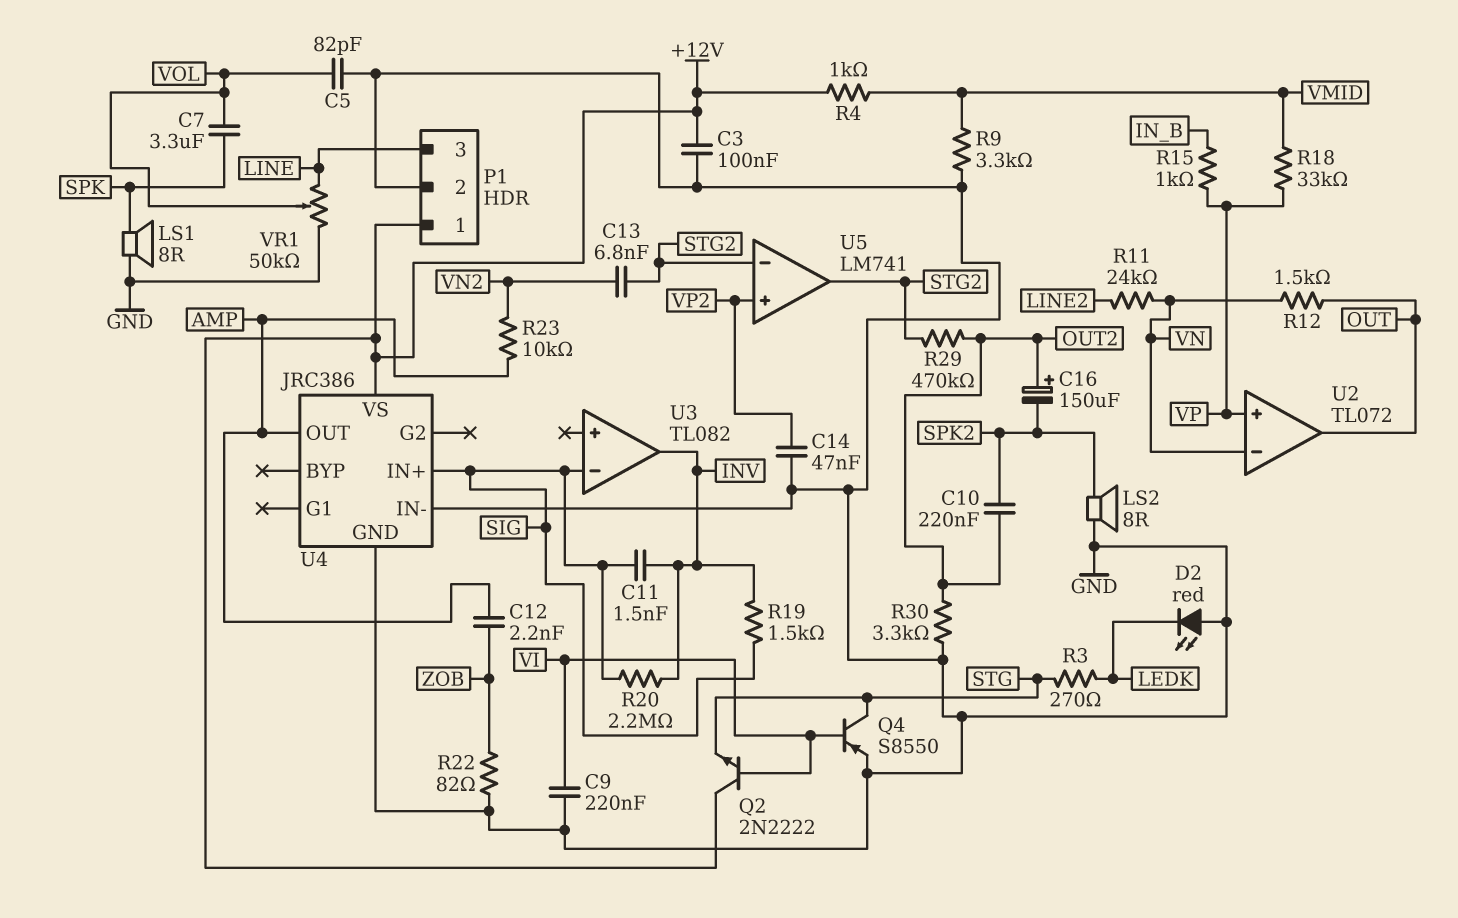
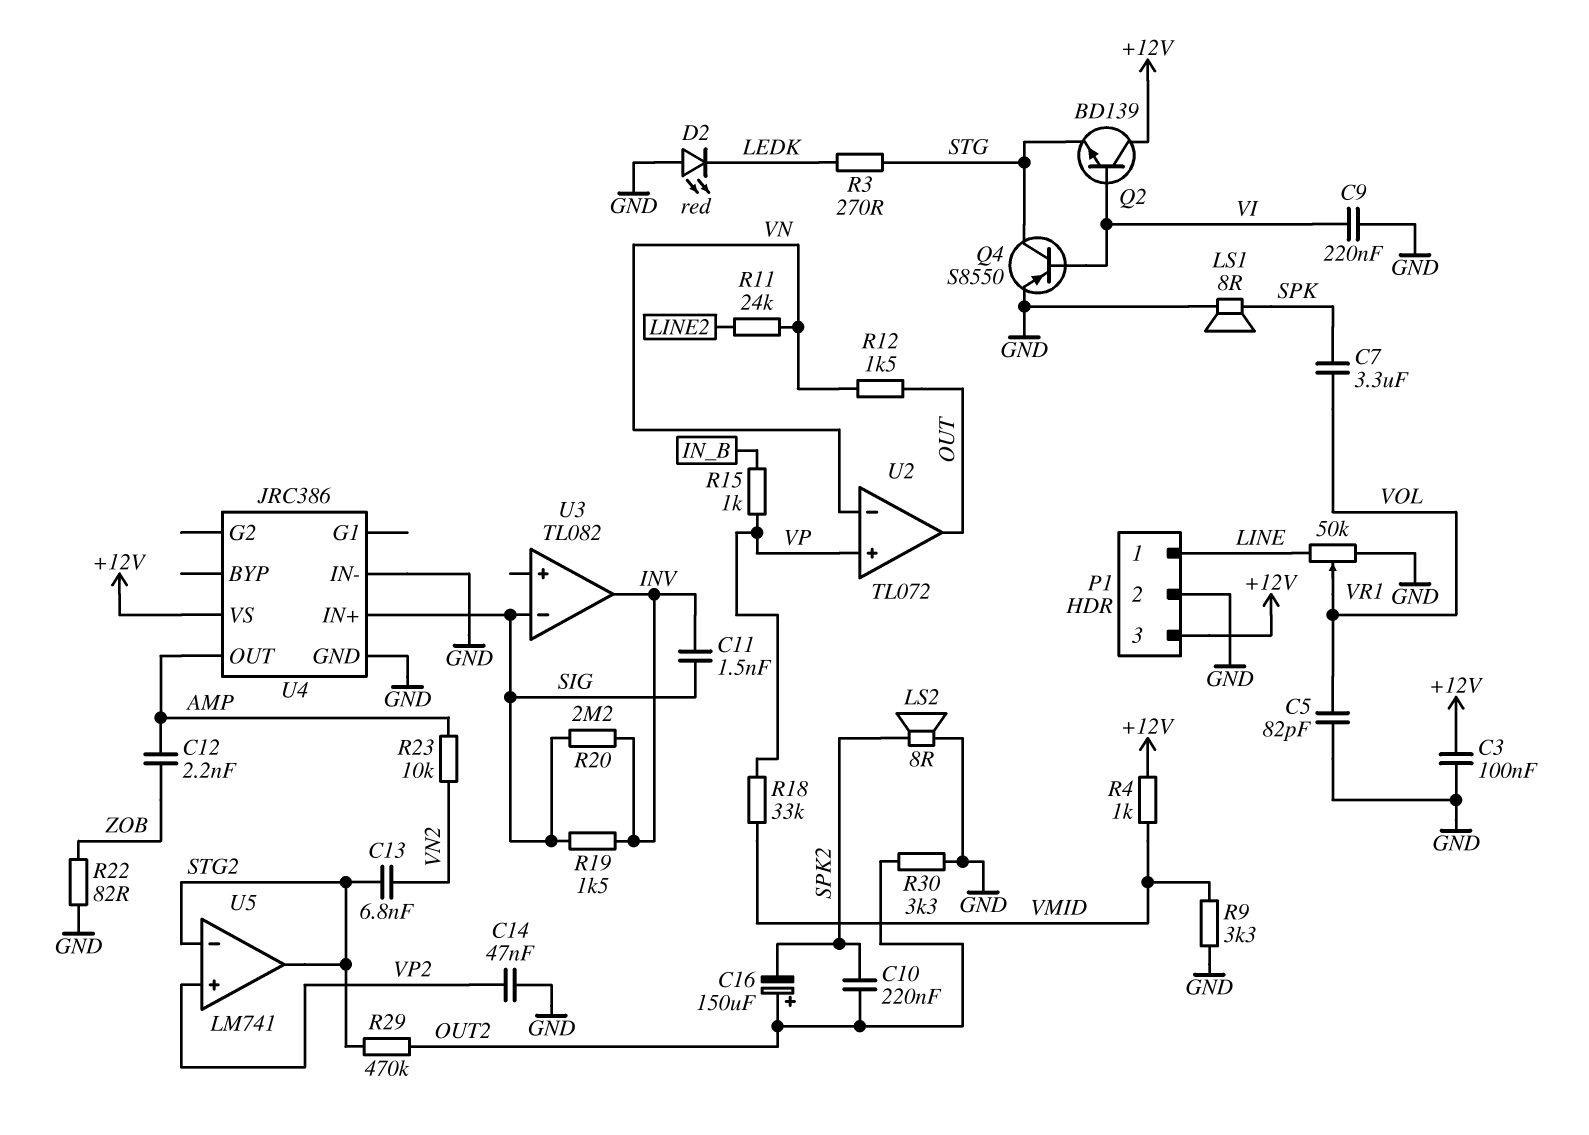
P1 pin 1: +12V -> LINE
P1 pin 3: LINE -> +12V
Q2: NPN 2N2222 (B VI, C +12V, E STG) -> NPN BD139 (B VI, C +12V, E STG)

